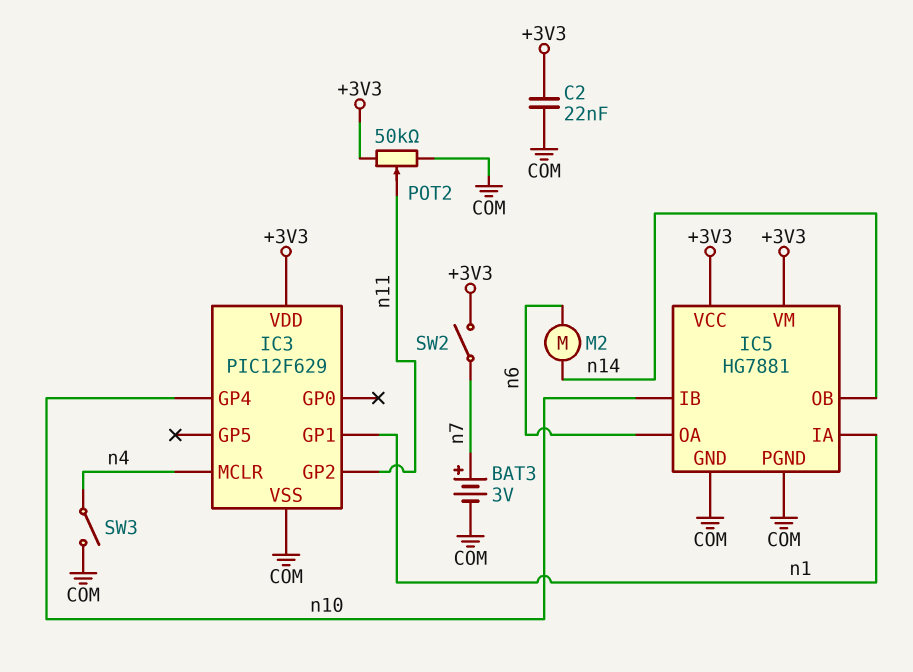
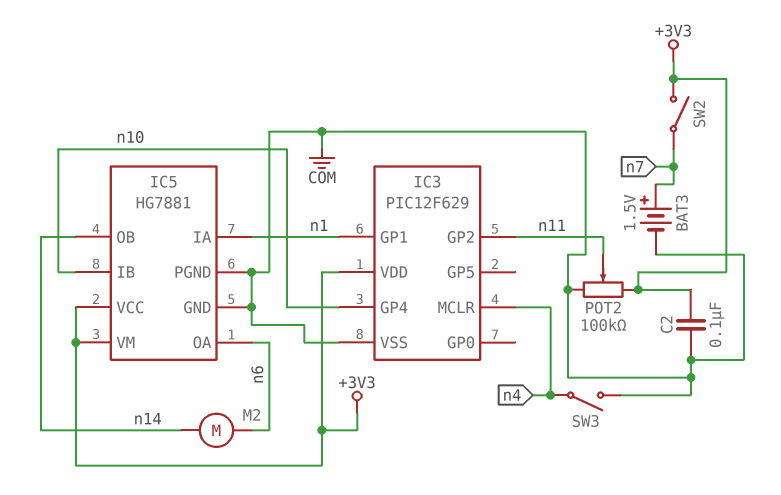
BAT3: 3V (plus n7, minus COM) -> 1.5V (plus n7, minus COM)
C2: 22nF (+3V3, COM) -> 100nF (+3V3, COM)
POT2: 50k (+3V3, COM, wiper n11) -> 100k (+3V3, COM, wiper n11)

